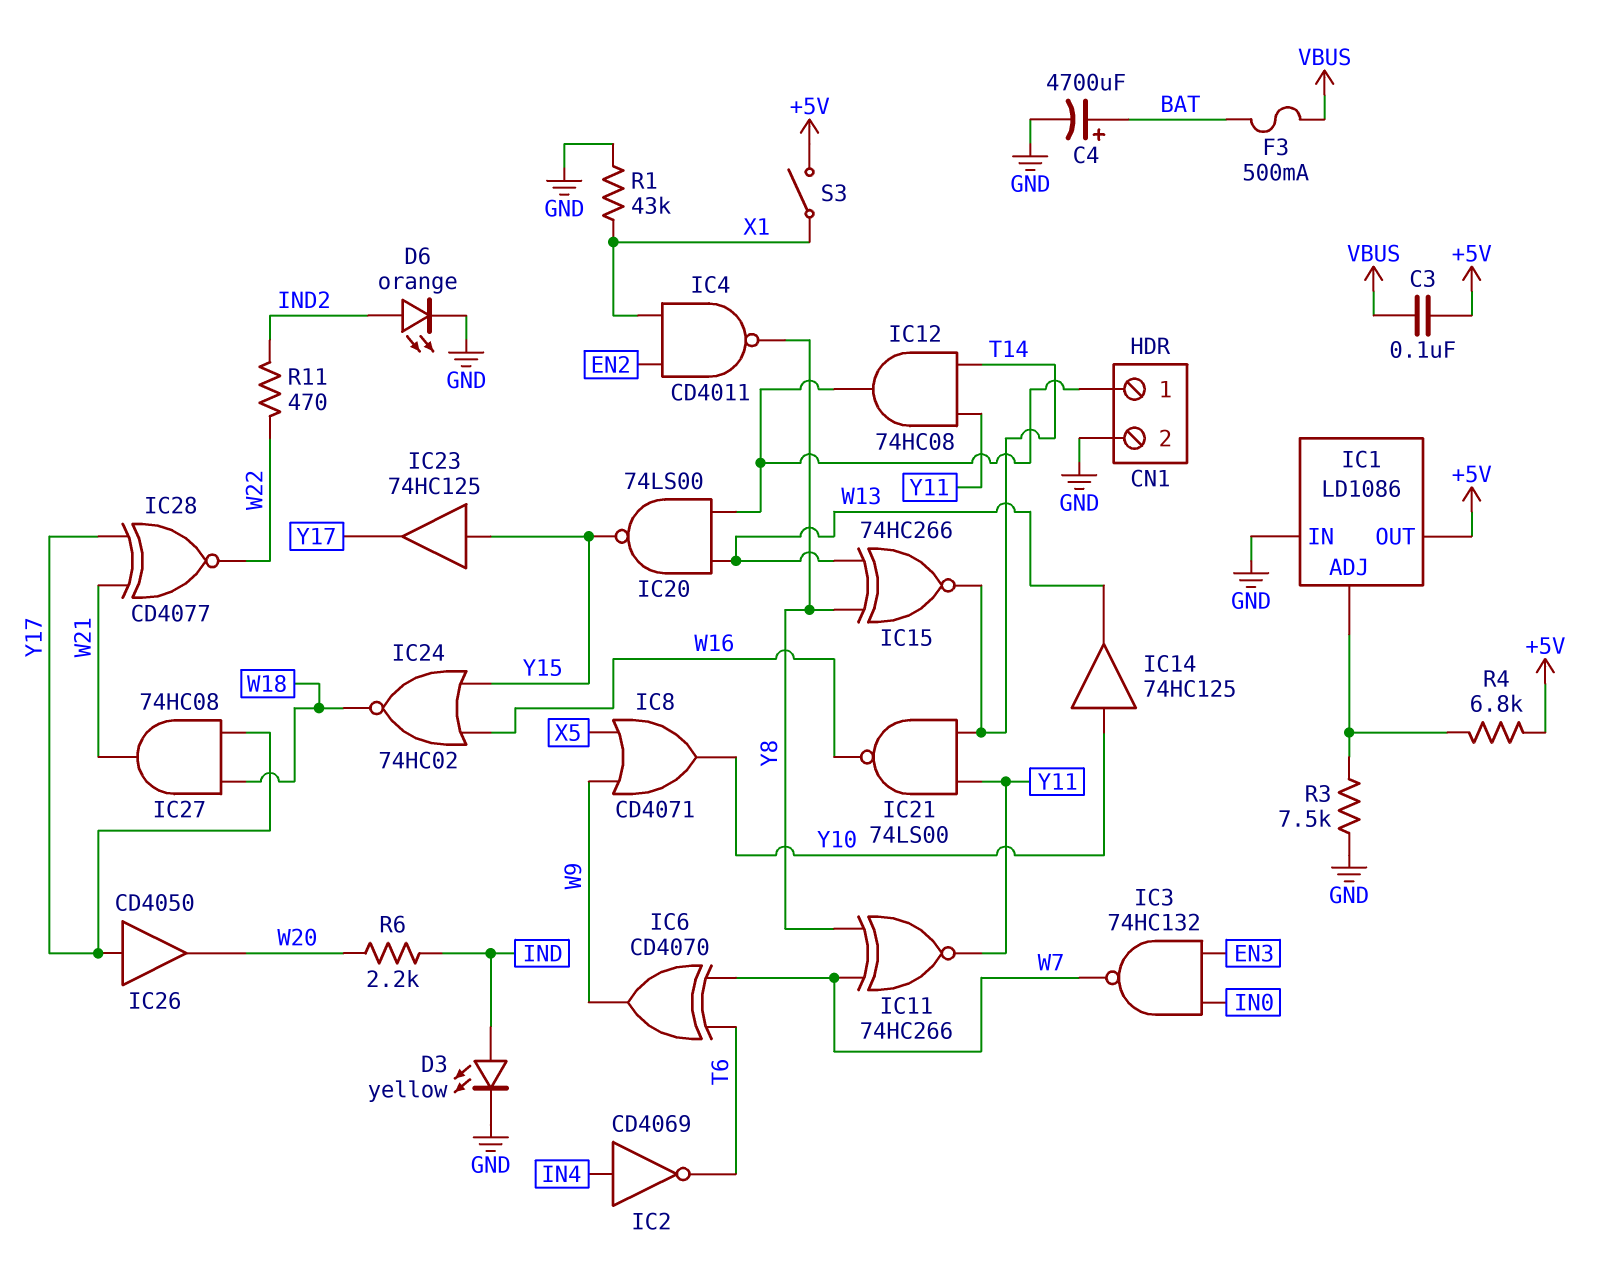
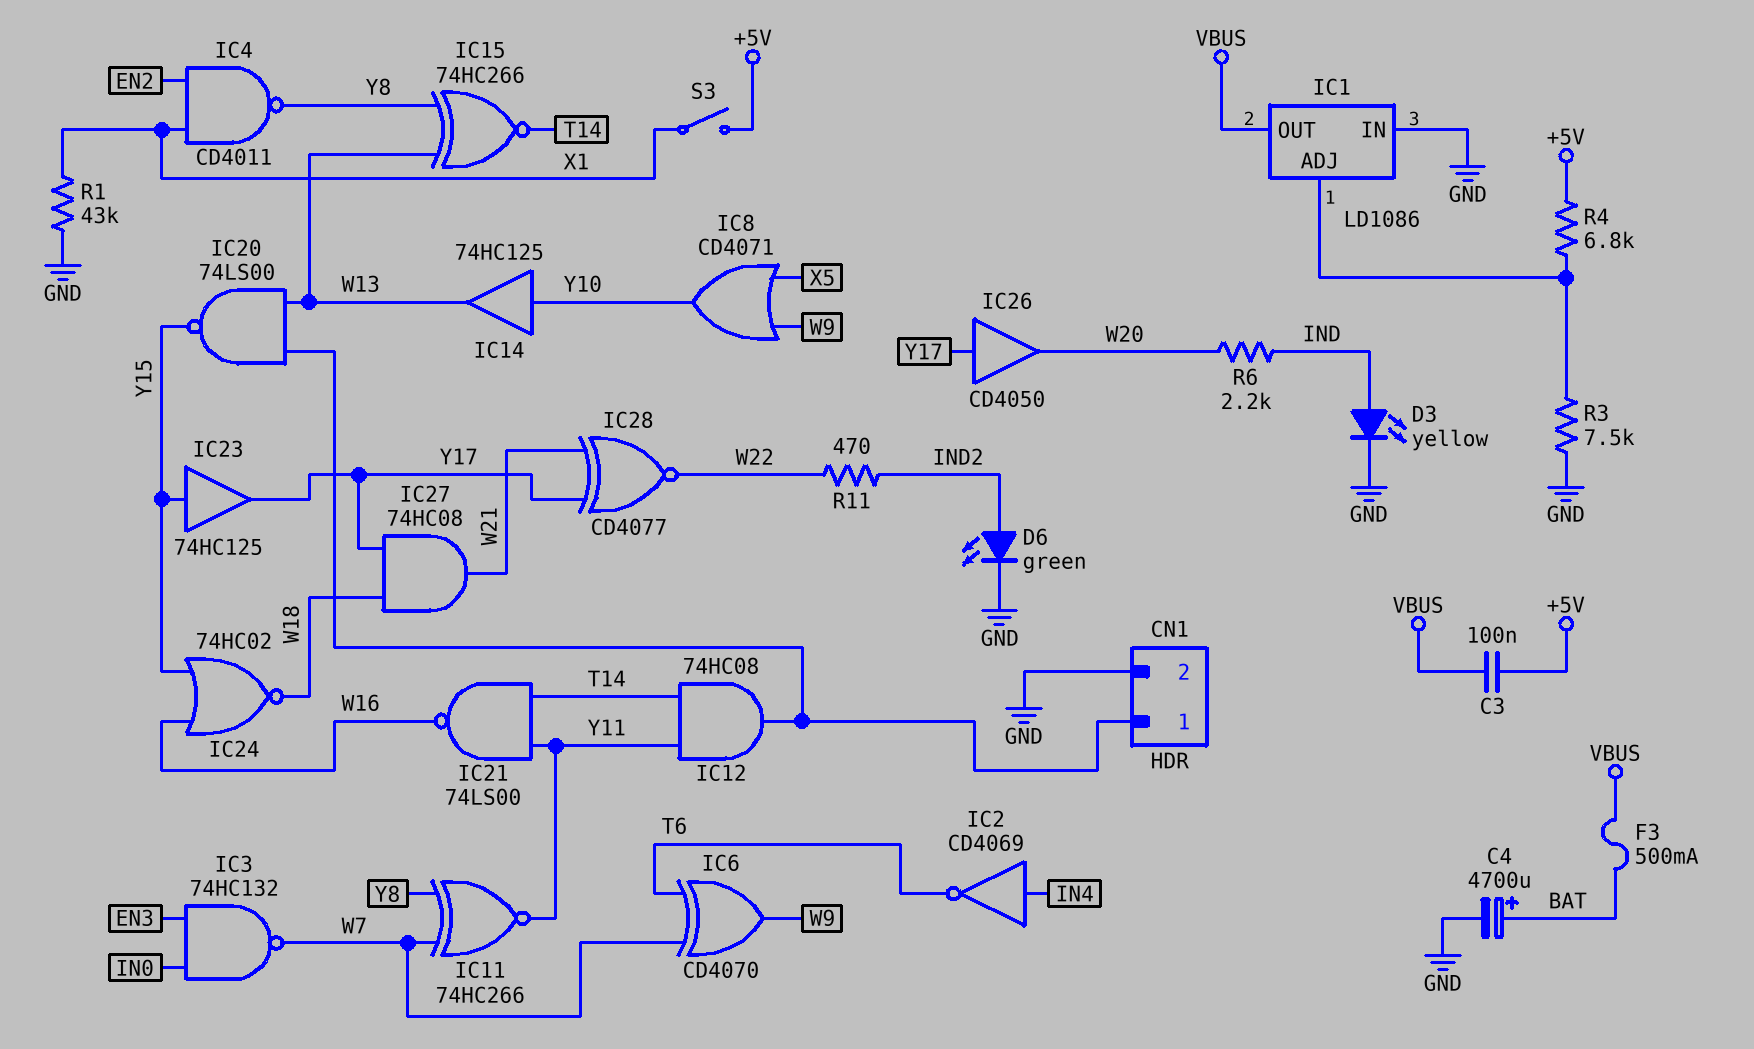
D6: LED orange (A IND2, K GND) -> LED green (A IND2, K GND)
IC1 pin OUT: +5V -> VBUS

